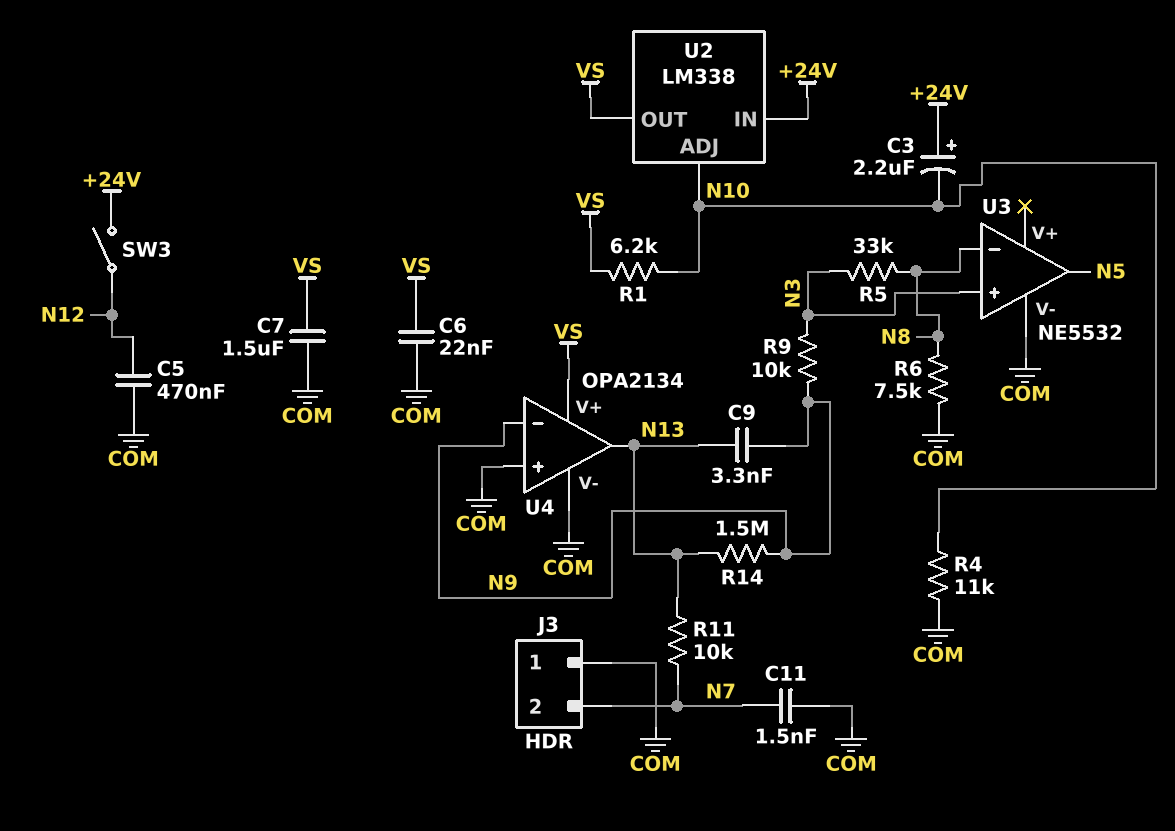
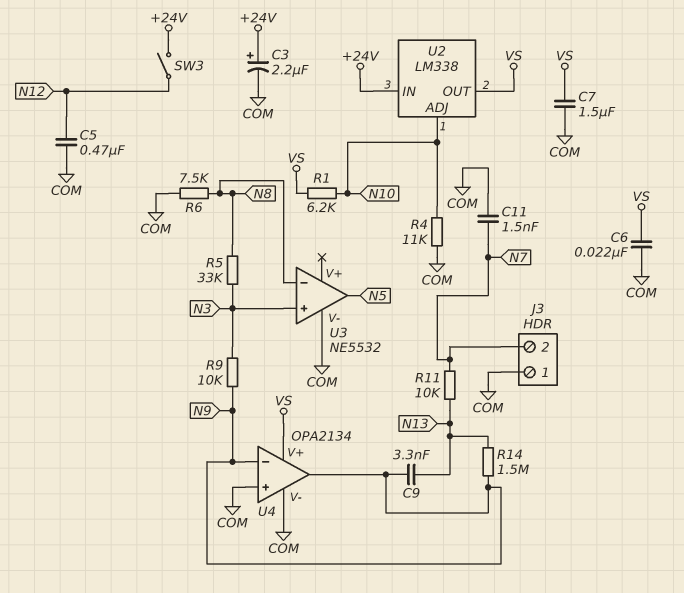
C3: 2.2uF (plus +24V, minus N10) -> 2.2uF (plus +24V, minus COM)
U4 pin out: N13 -> N9

